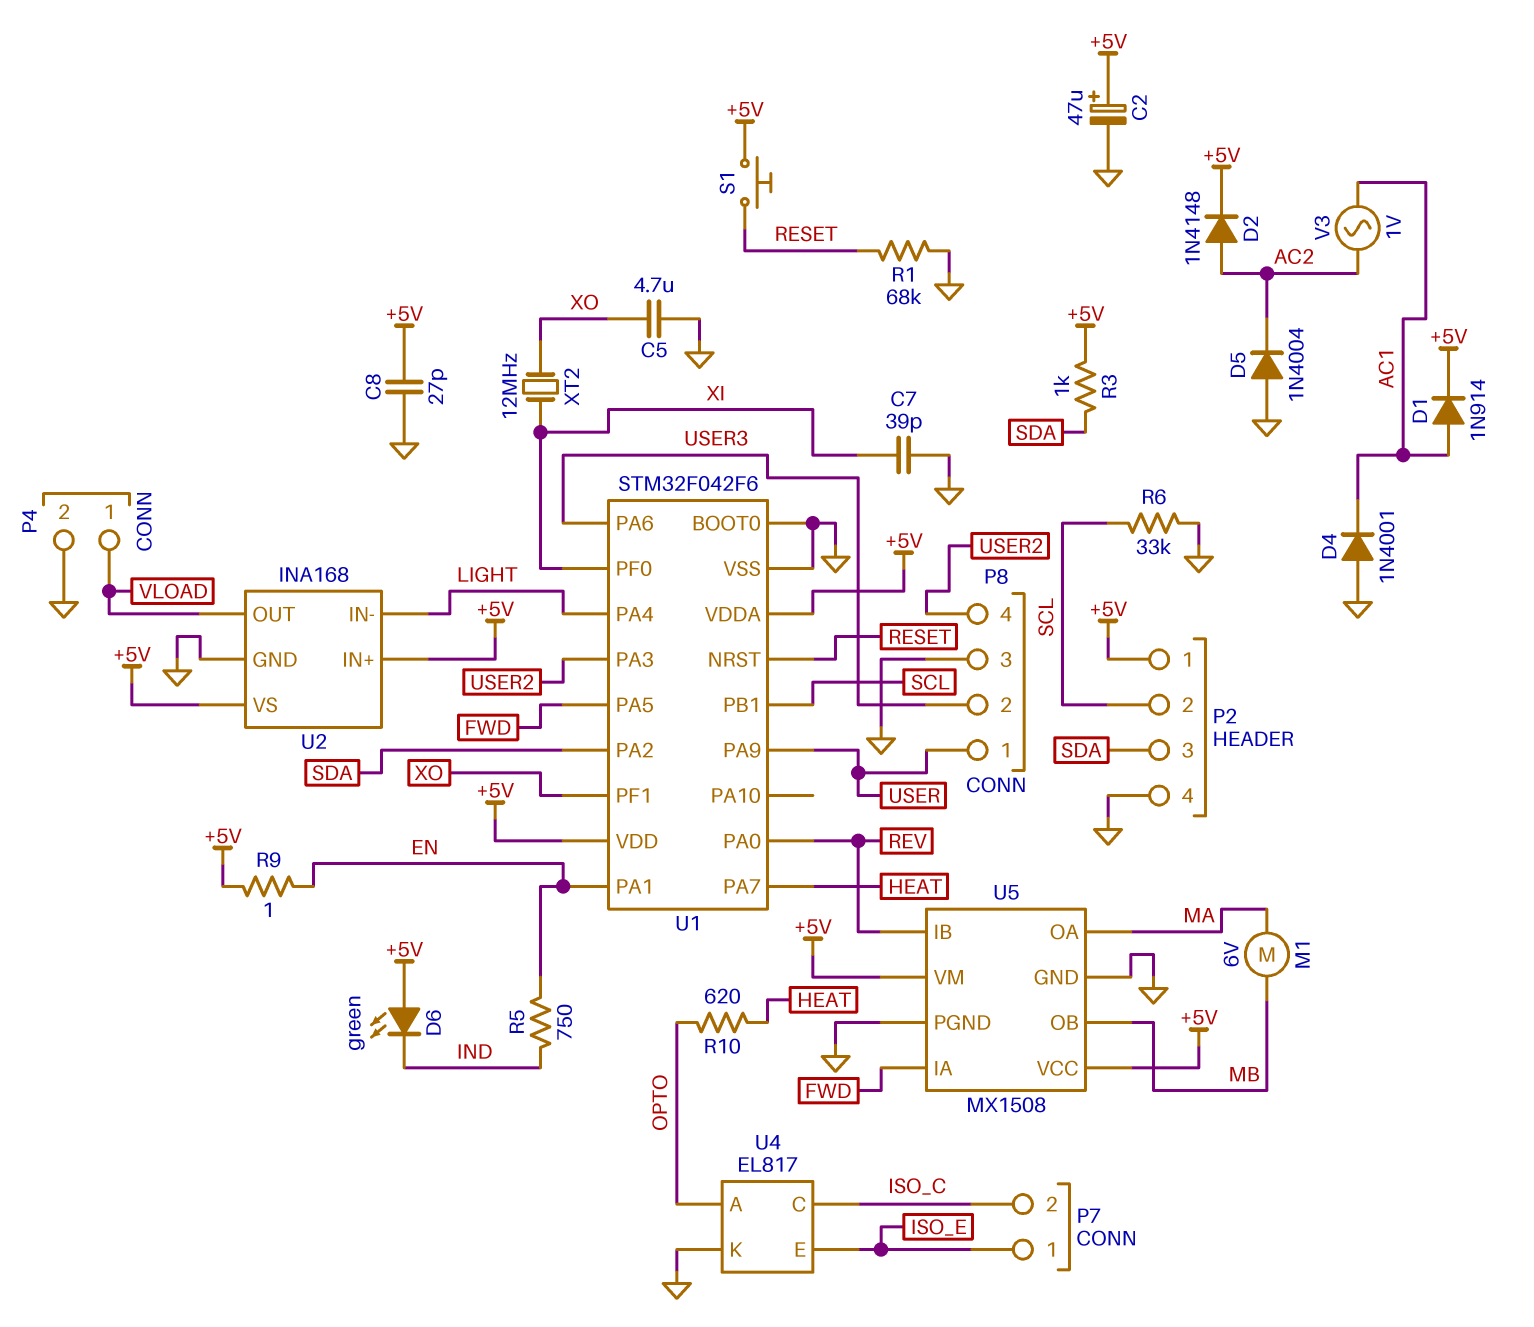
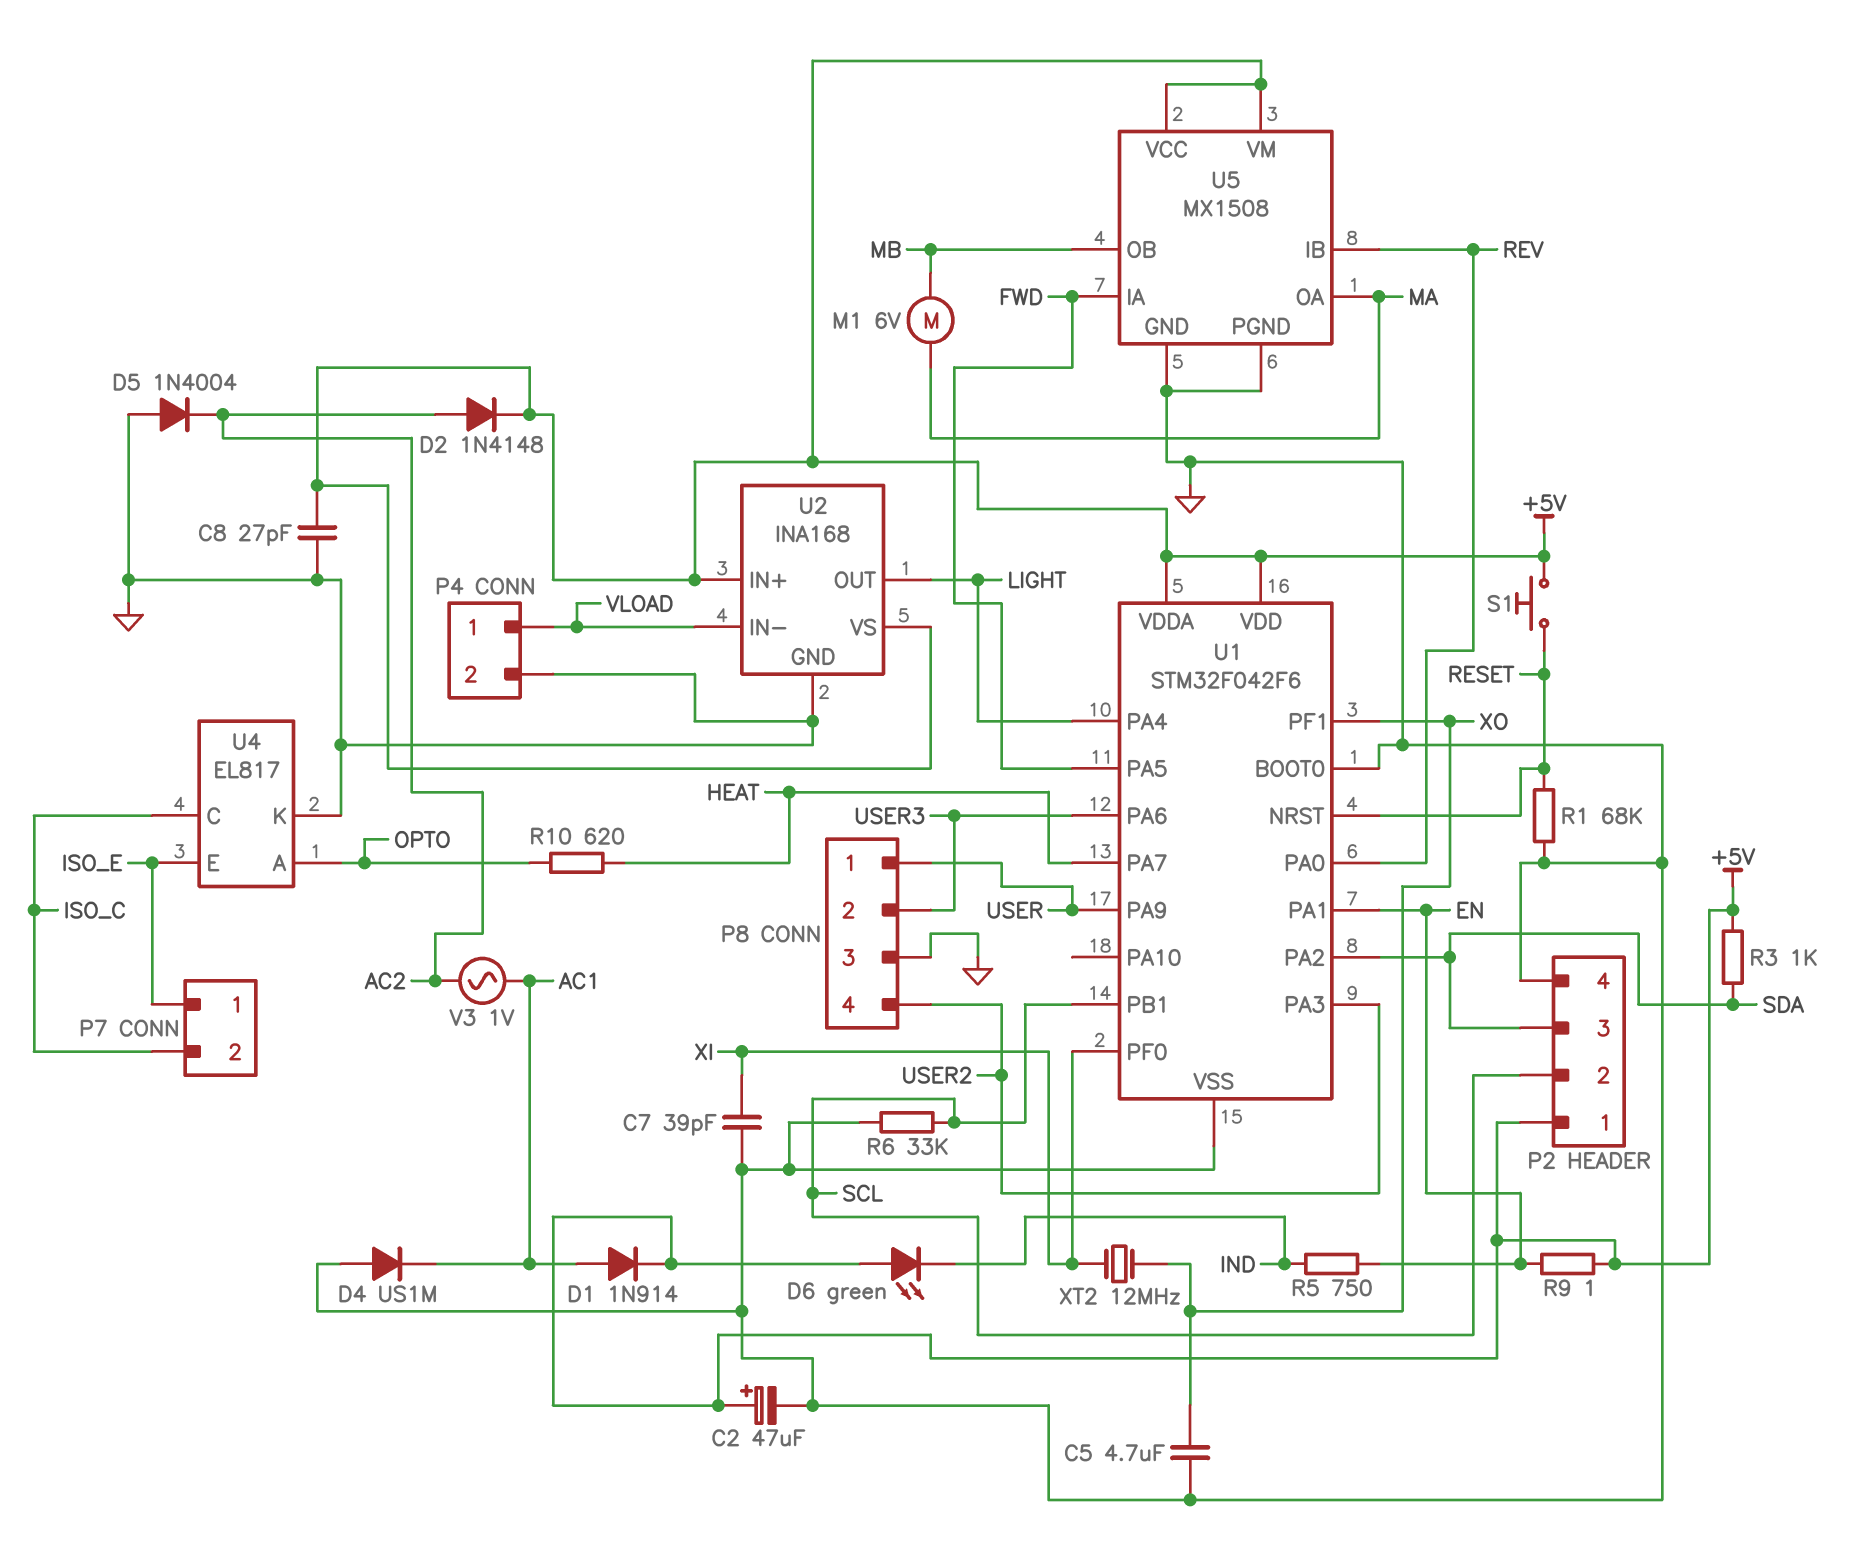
D4: diode 1N4001 (A GND, K AC1) -> diode US1M (A GND, K AC1)
U2 pin IN-: LIGHT -> VLOAD
U2 pin OUT: VLOAD -> LIGHT

